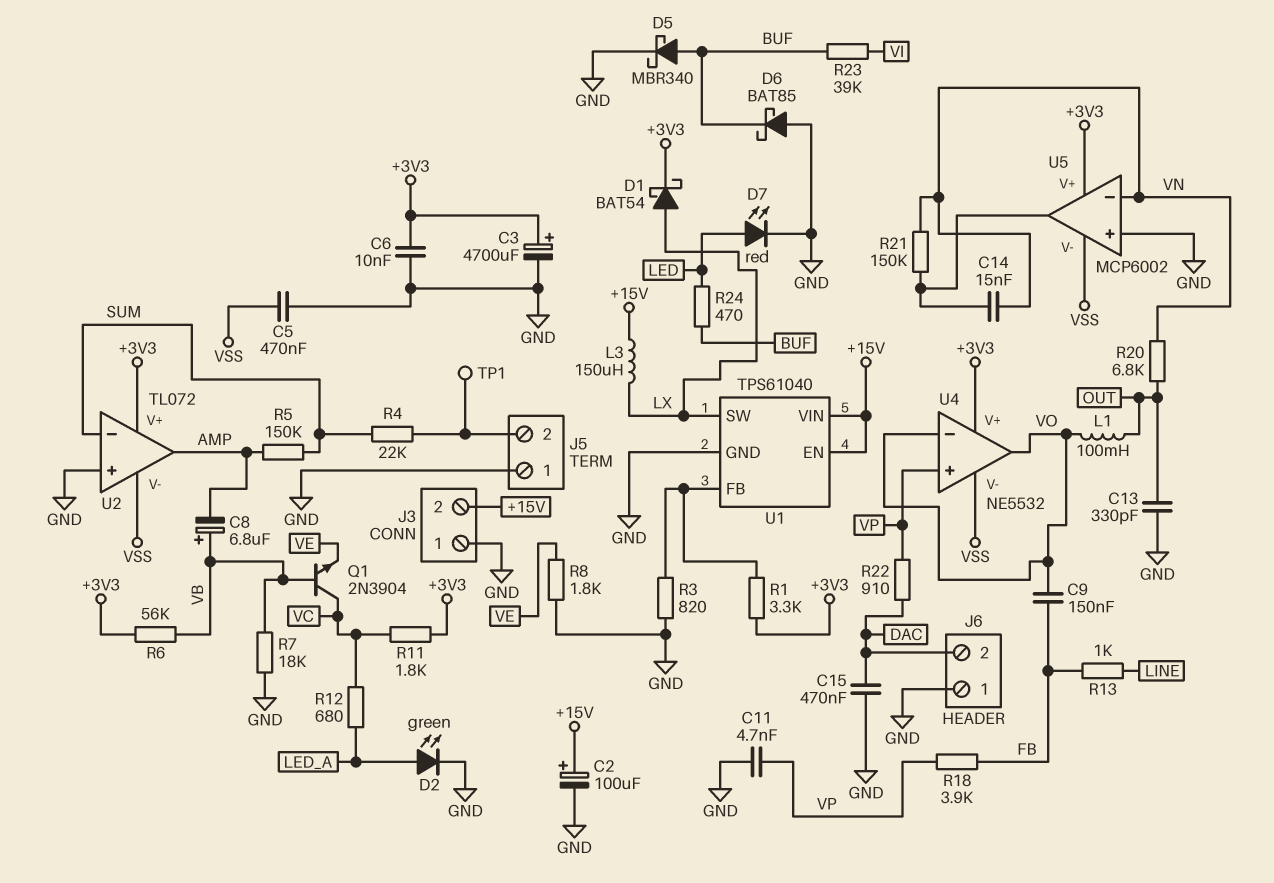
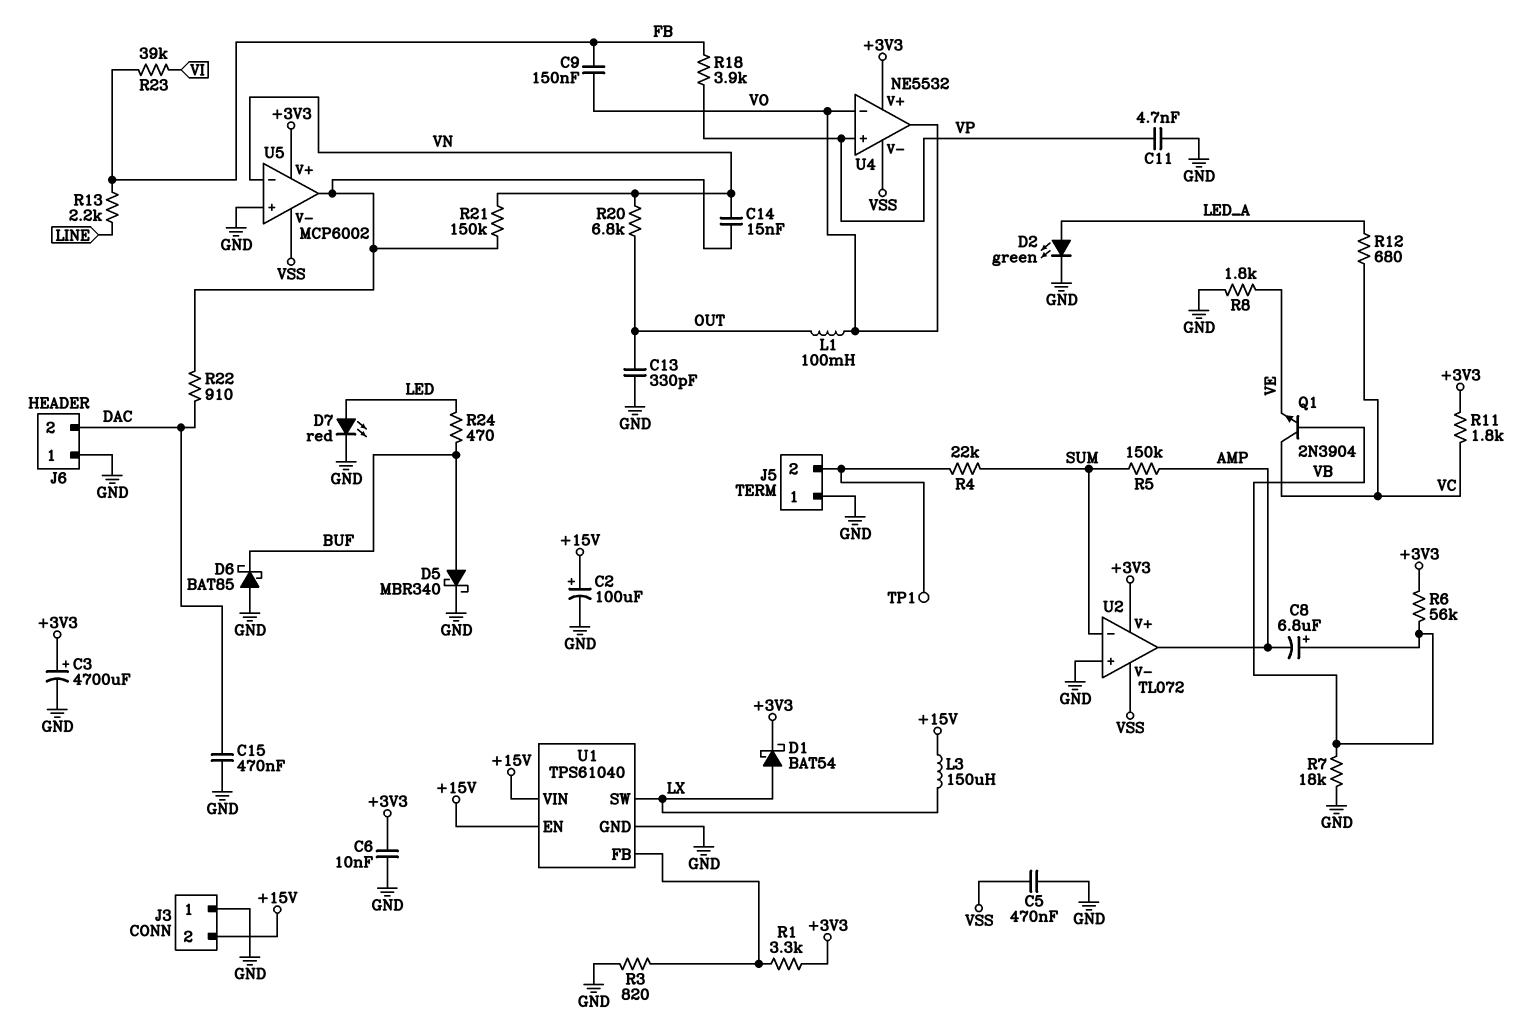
R13: 1k (FB, LINE) -> 2.2k (FB, LINE)
R22: 910 (DAC, VP) -> 910 (DAC, U5/out)
R23: 39k (BUF, VI) -> 39k (FB, VI)

